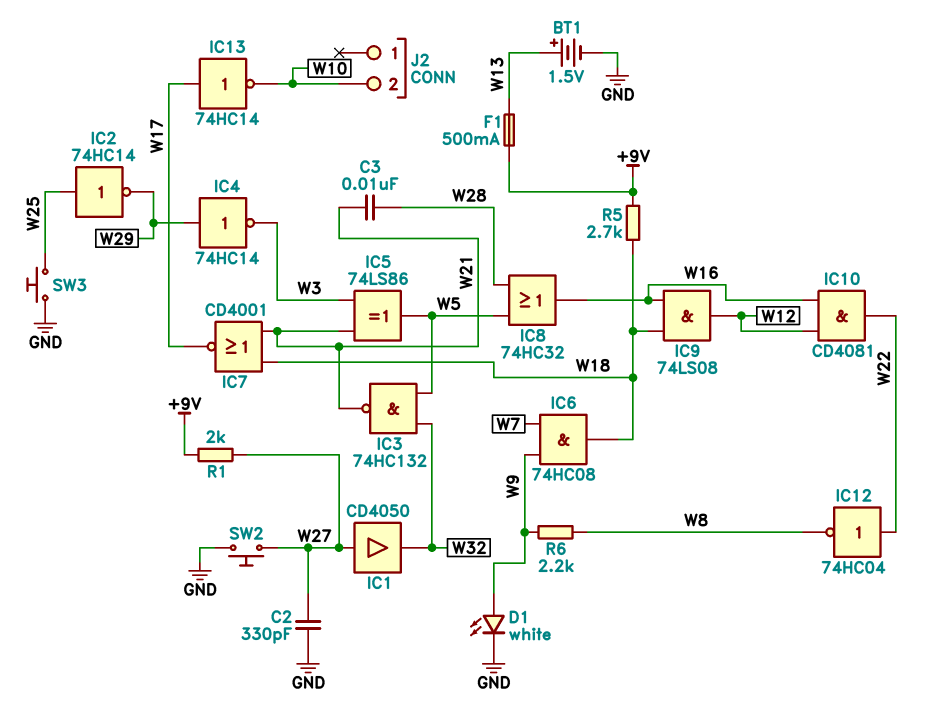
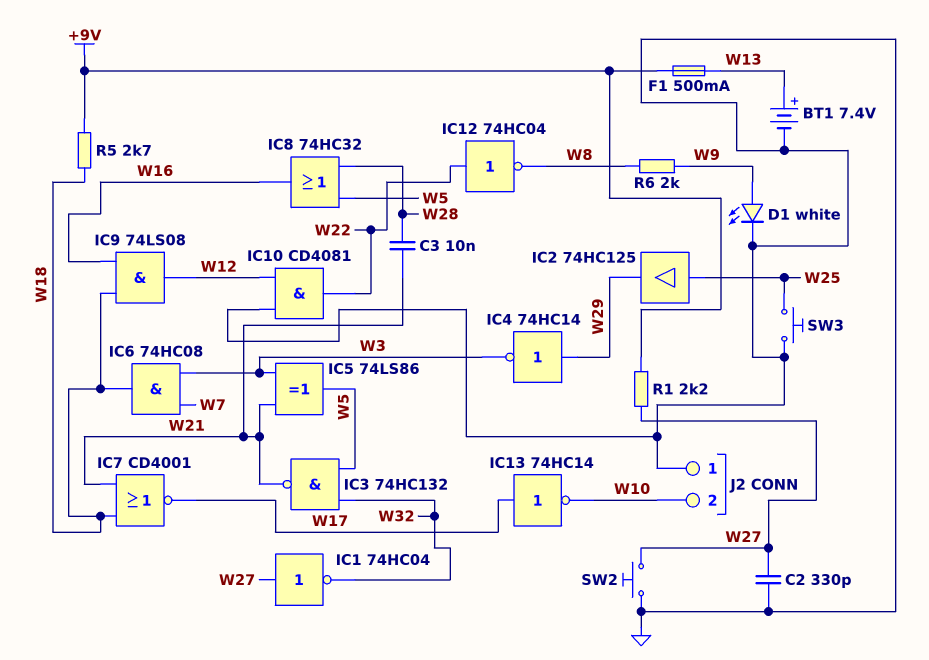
BT1: 1.5V (plus W13, minus GND) -> 7.4V (plus W13, minus GND)
IC1: buffer CD4050 (in W27, out W32) -> NOT 74HC04 (in W27, out W32)
IC2: NOT 74HC14 (in W25, out W29) -> buffer 74HC125 (in W25, out W29)
IC6: AND 74HC08 (in W7, in W9, out W18) -> AND 74HC08 (in W3, in W7, out W18)
IC10: AND CD4081 (in W12, in W16, out W22) -> AND CD4081 (in GND, in W12, out W22)
J2 pin 1: none -> GND
R1: 2k (+9V, W27) -> 2.2k (+9V, W27)
R6: 2.2k (W8, W9) -> 2k (W8, W9)

